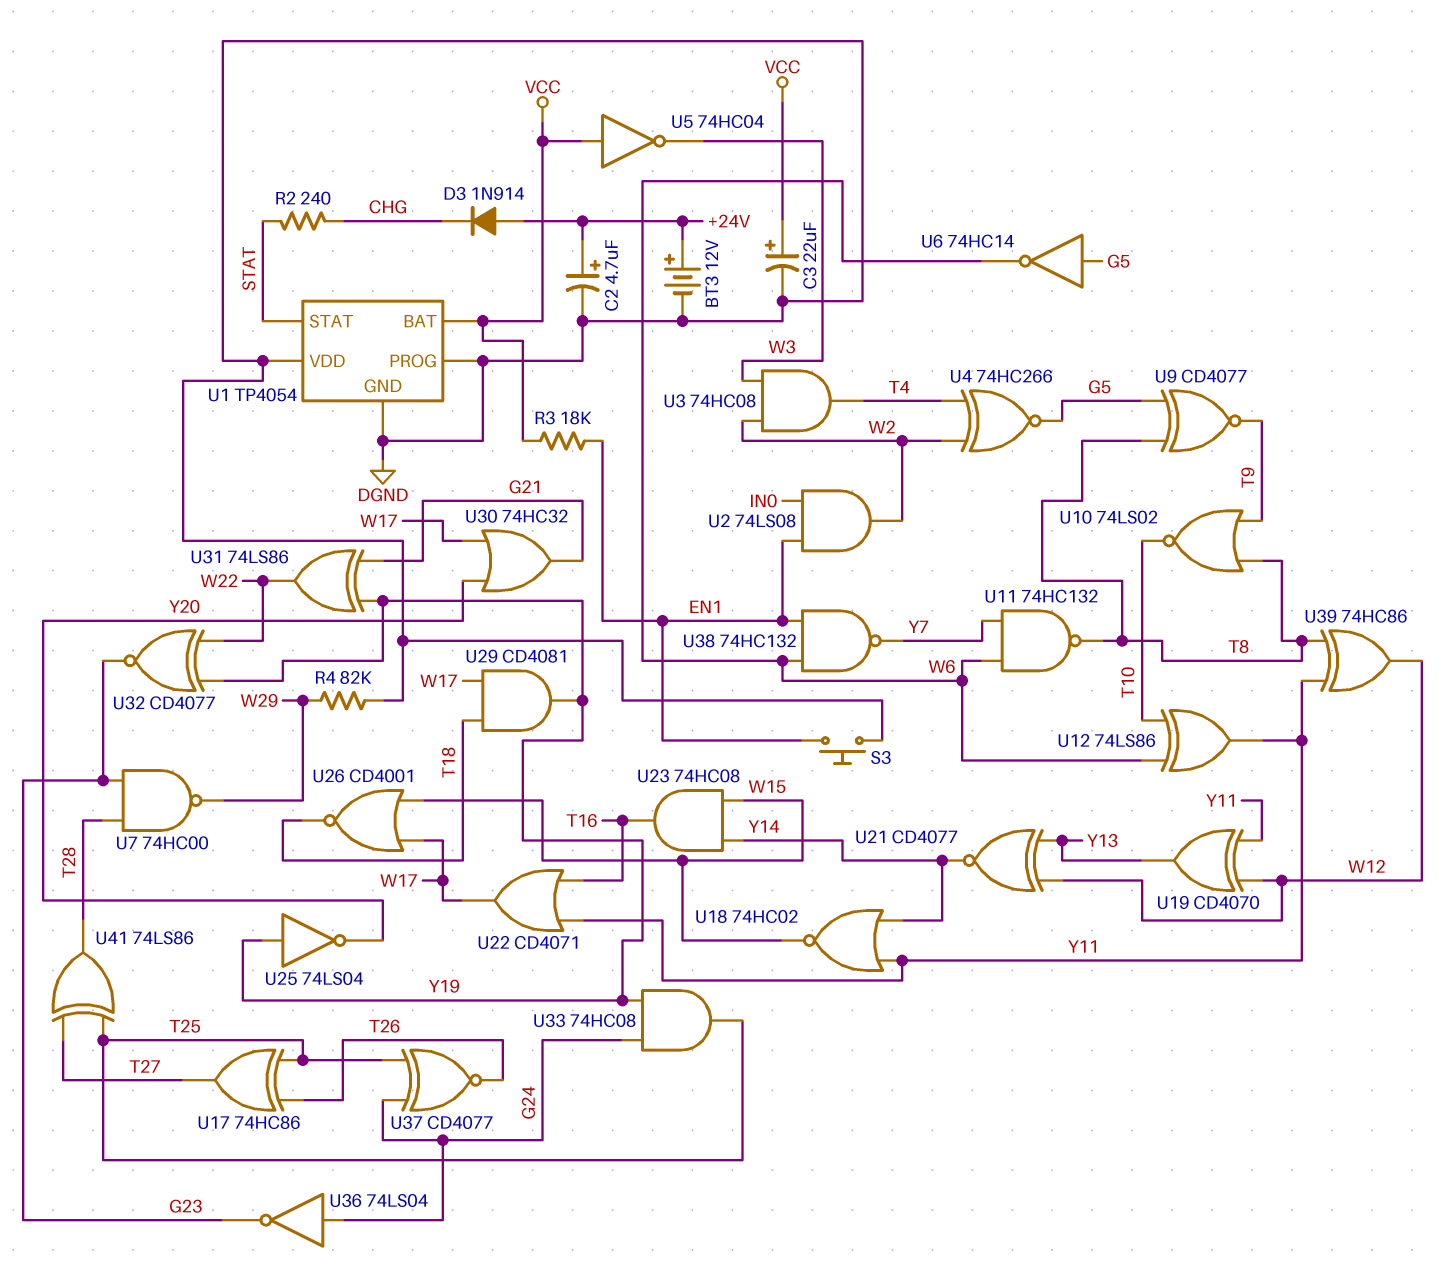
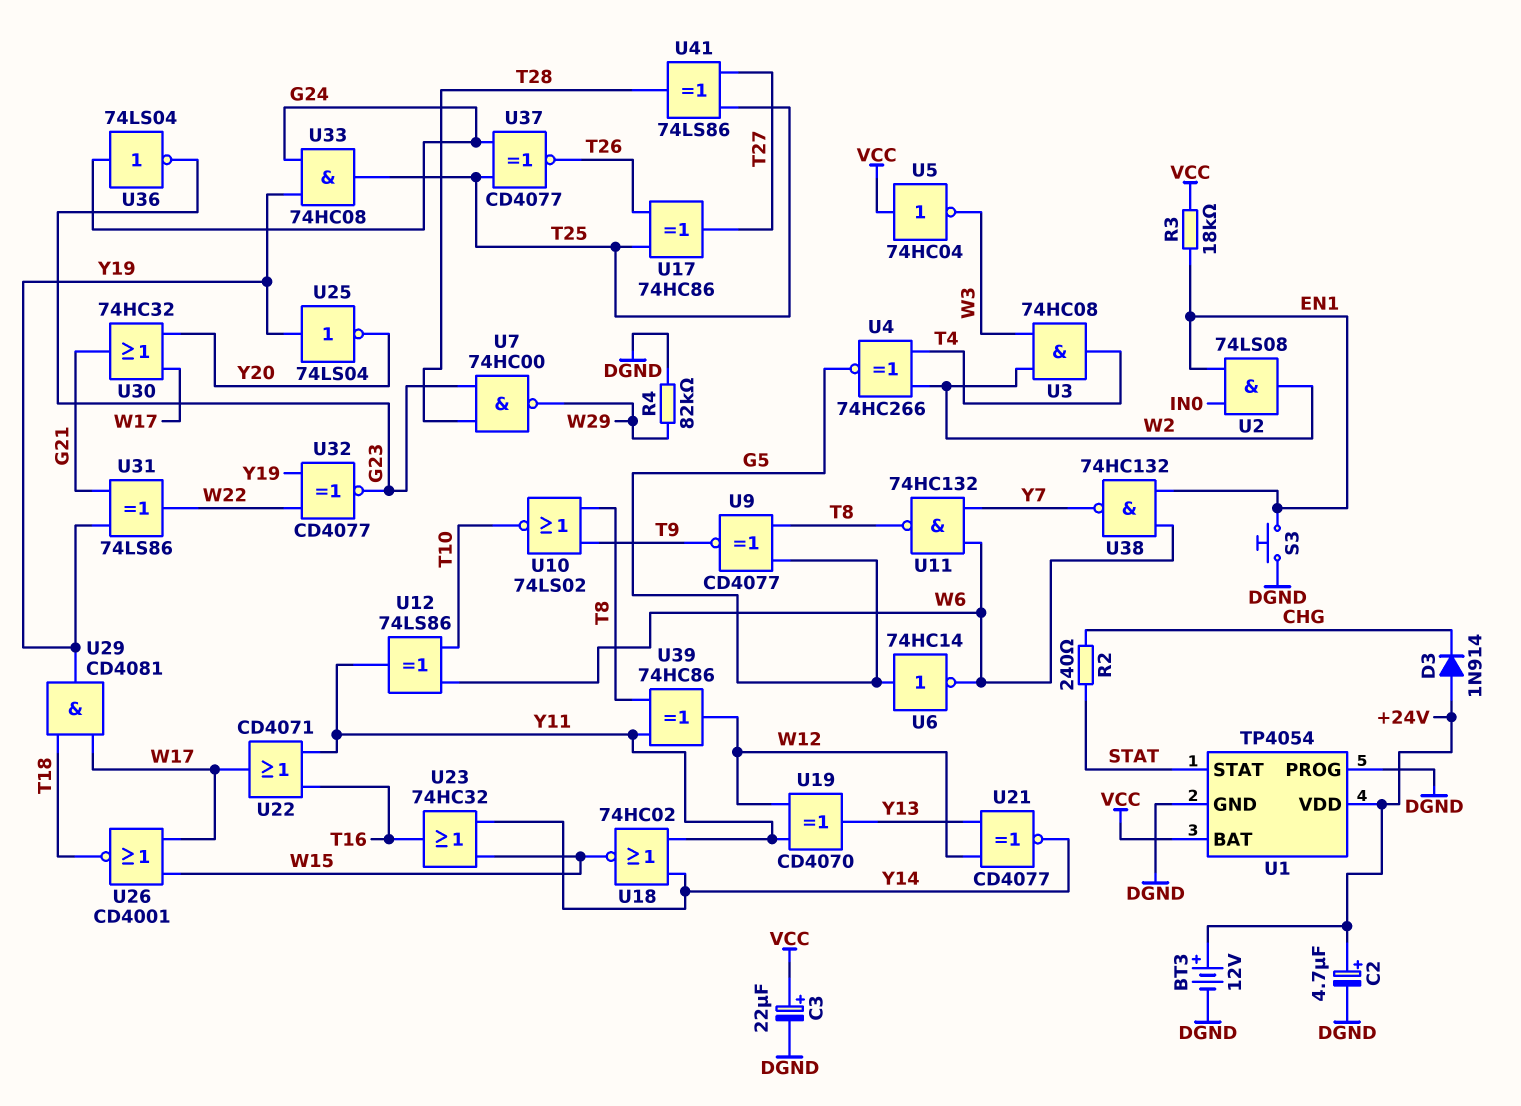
U1 pin VDD: DGND -> +24V
U23: AND 74HC08 (in W15, in Y14, out T16) -> OR 74HC32 (in W15, in Y14, out T16)

